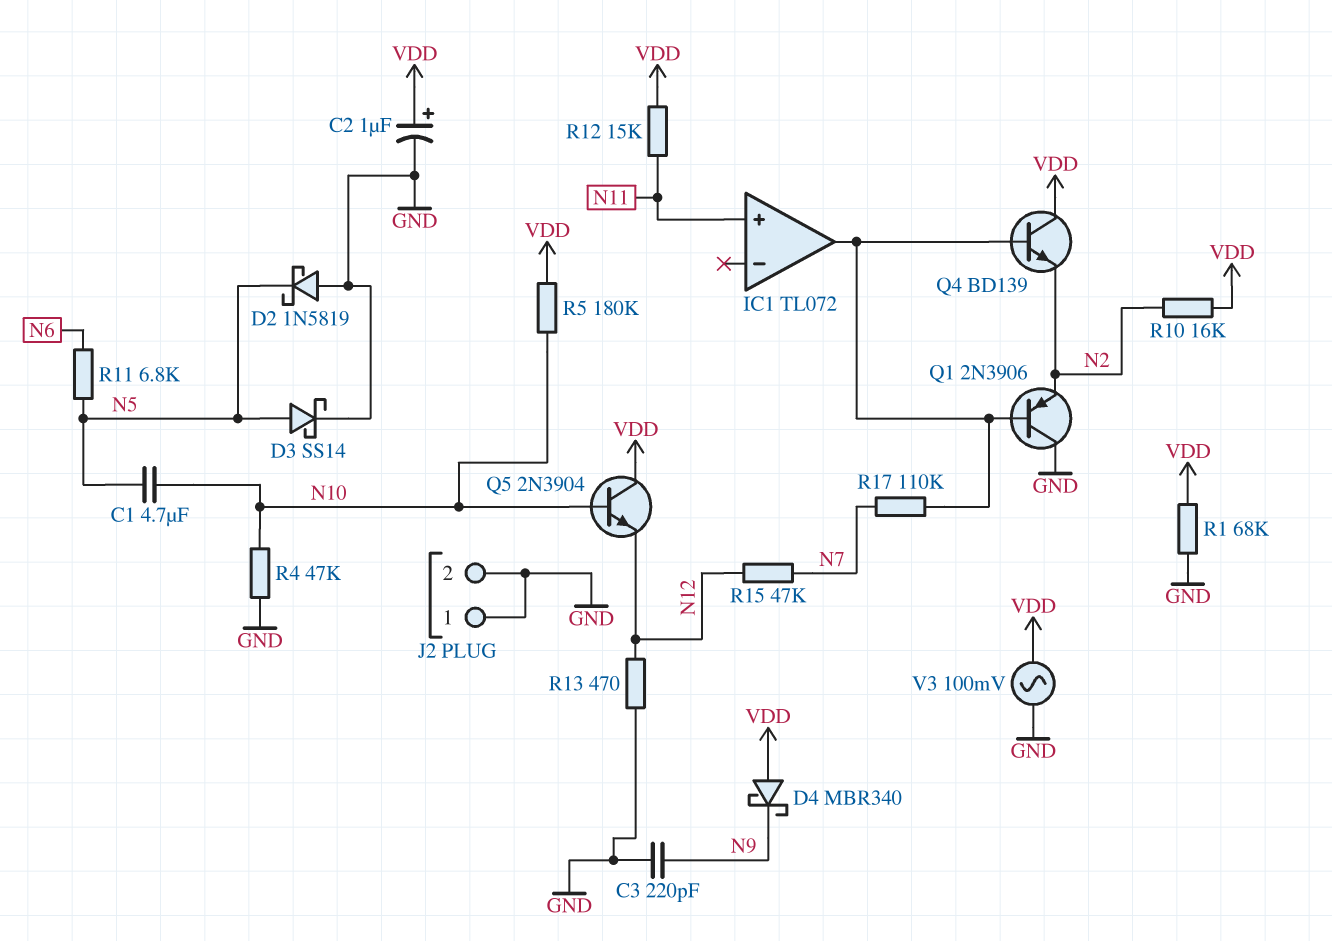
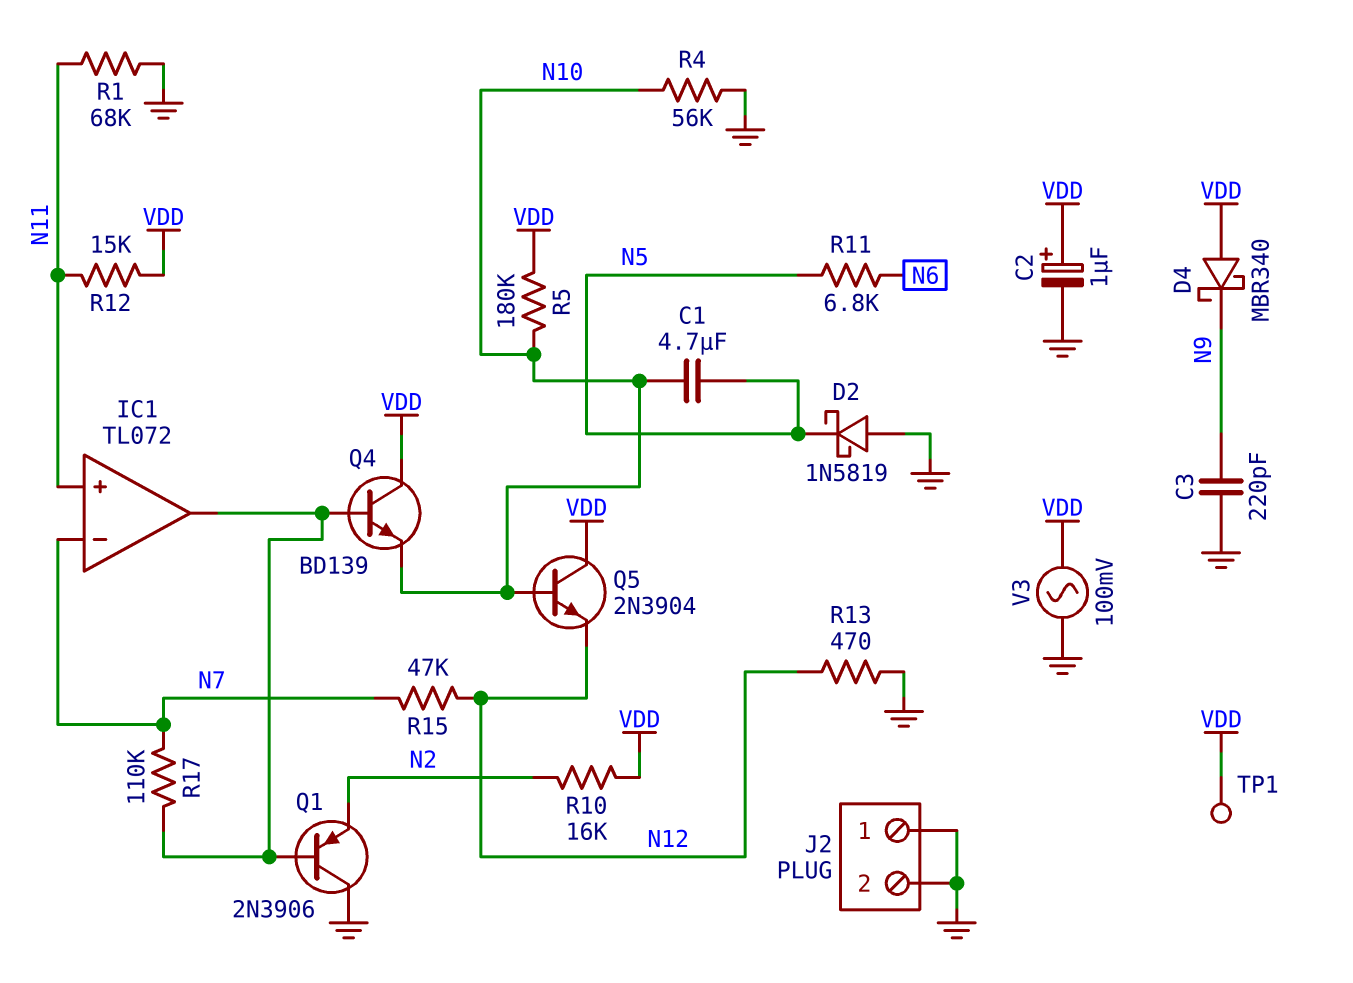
D3: schottky SS14 (A N5, K GND) -> none
IC1 pin in-: none -> N7
Q4: NPN BD139 (B IC1/out, C VDD, E N2) -> NPN BD139 (B IC1/out, C VDD, E N10)
R1: 68k (GND, VDD) -> 68k (GND, N11)
R4: 47k (GND, N10) -> 56k (GND, N10)
TP1: none -> test point (VDD)

